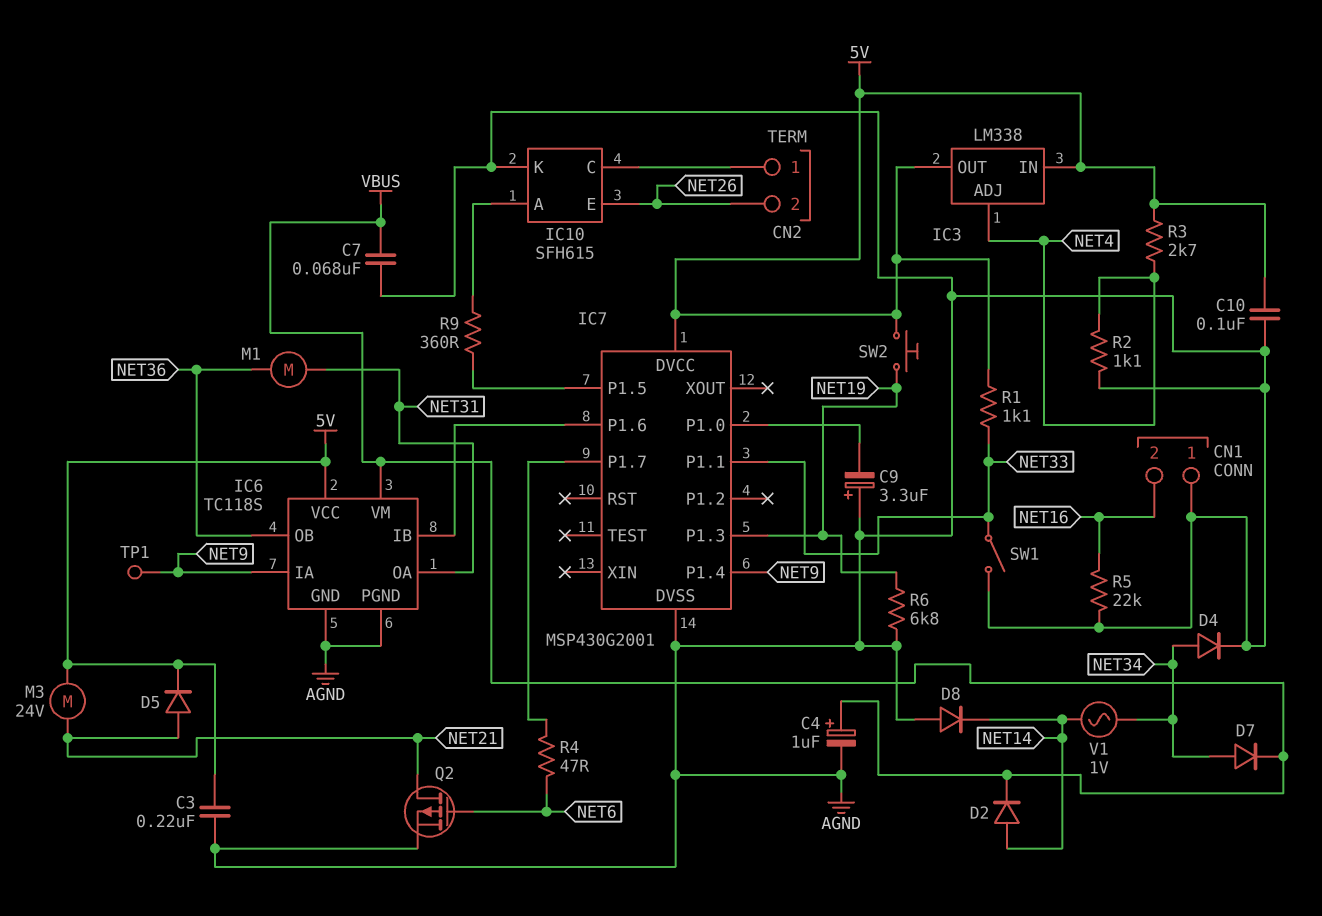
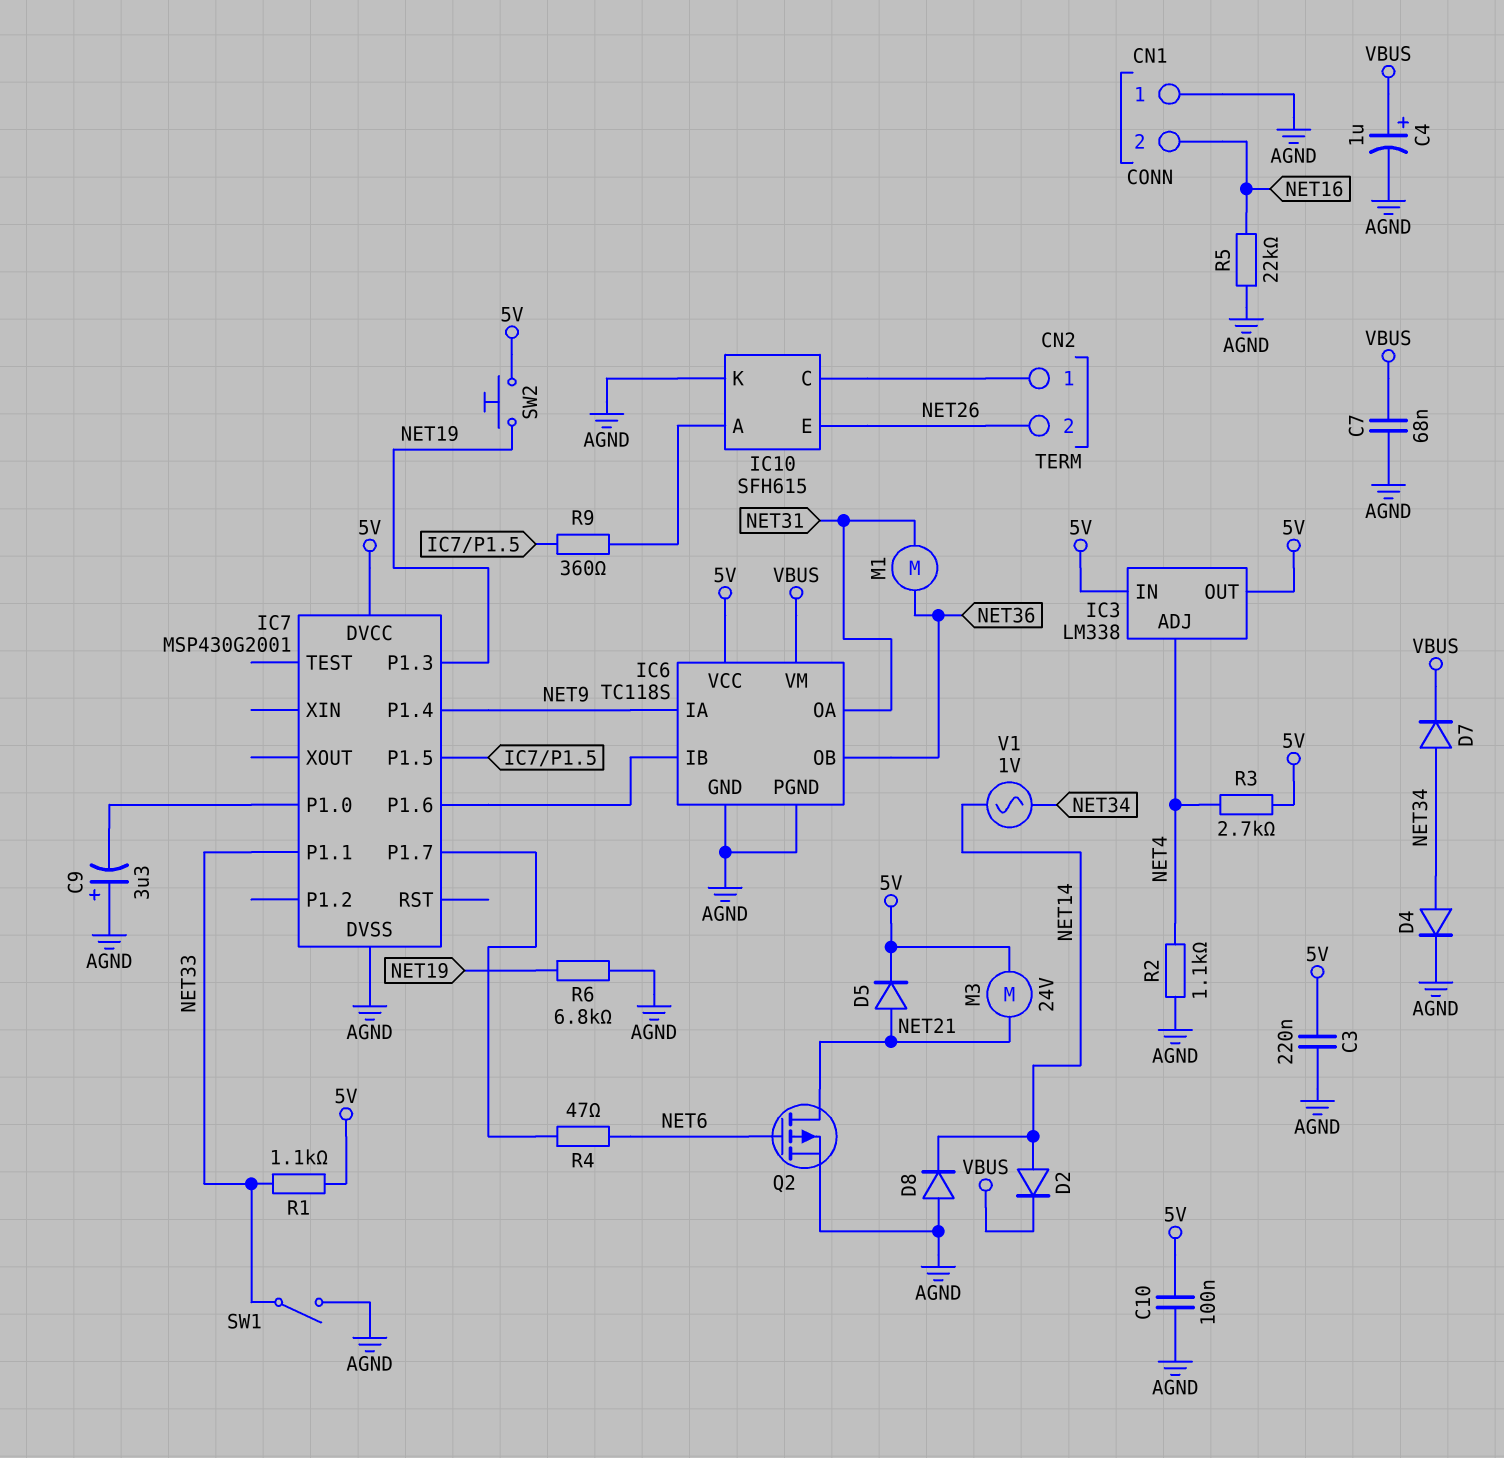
TP1: test point (NET9) -> none

